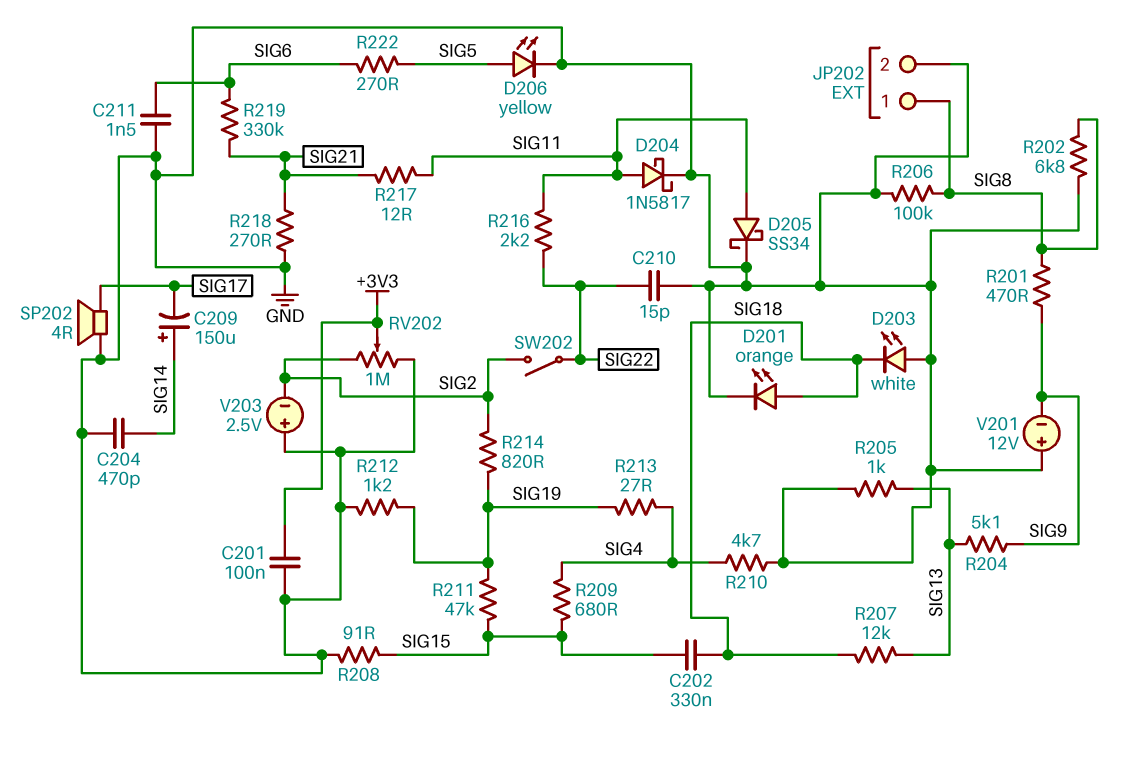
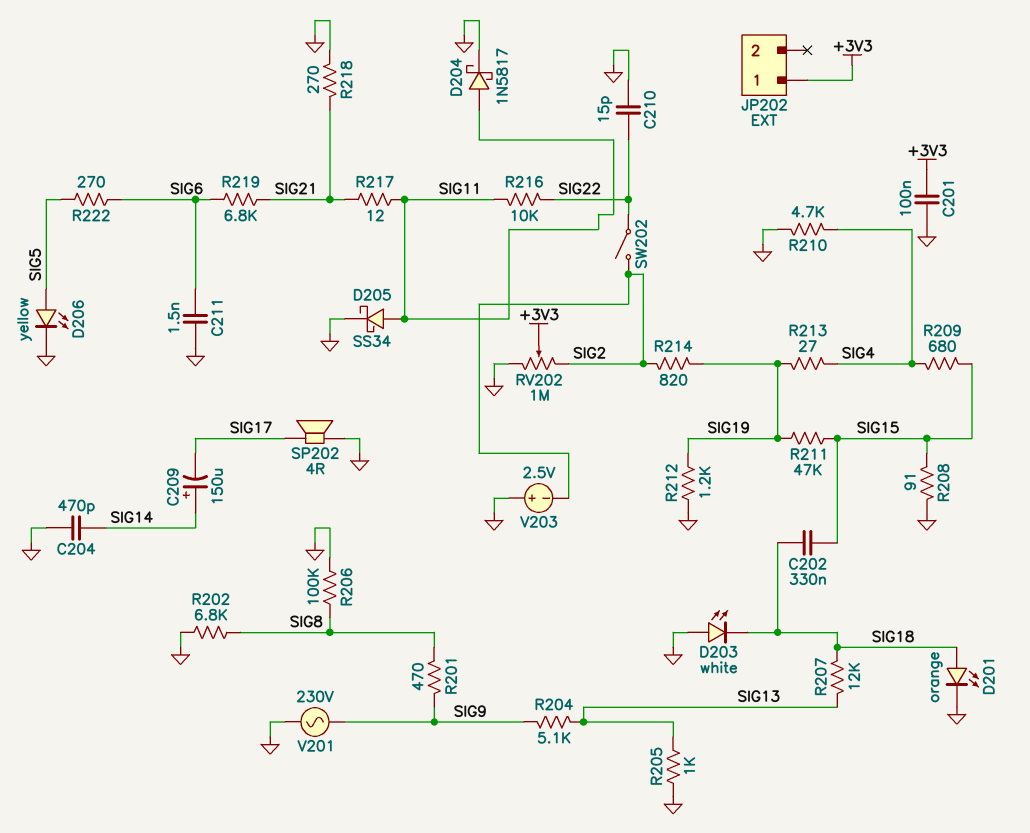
JP202 pin 1: SIG8 -> +3V3
JP202 pin 2: GND -> none
R216: 2.2k (SIG11, SIG22) -> 10k (SIG11, SIG22)
R219: 330k (SIG6, SIG21) -> 6.8k (SIG6, SIG21)
V201: 12V (plus GND, minus SIG9) -> AC 230V (GND, SIG9)

